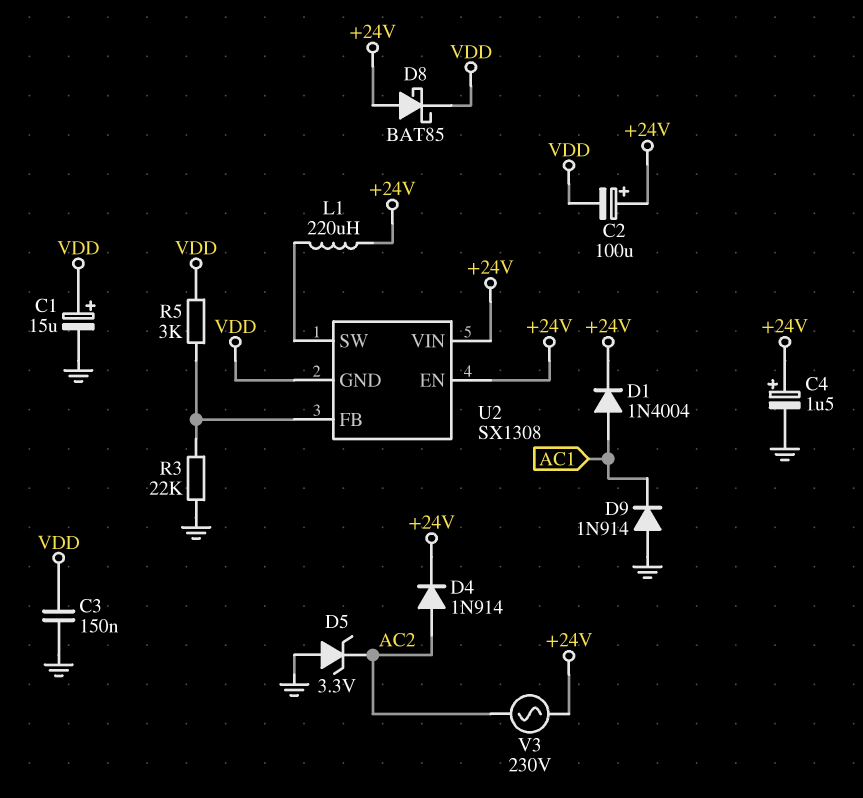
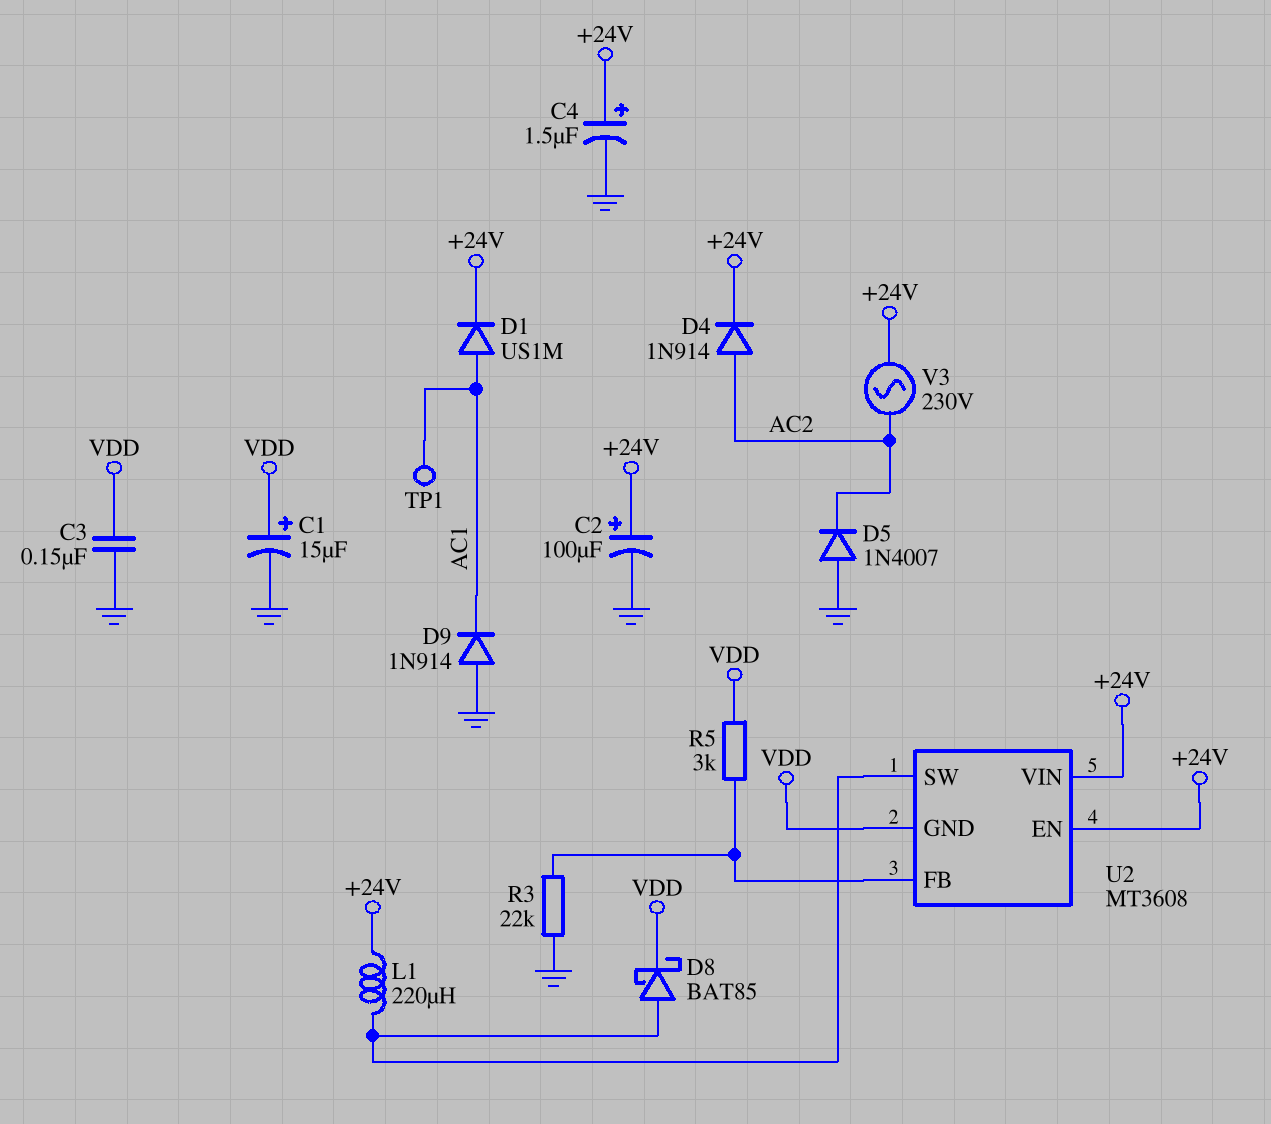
C2: 100uF (plus +24V, minus VDD) -> 100uF (plus +24V, minus GND)
D1: diode 1N4004 (A AC1, K +24V) -> diode US1M (A AC1, K +24V)
D5: zener 3.3V (A GND, K AC2) -> diode 1N4007 (A GND, K AC2)
D8: schottky BAT85 (A +24V, K VDD) -> schottky BAT85 (A U2/SW, K VDD)
TP1: none -> test point (AC1)
U2: SX1308 -> MT3608

